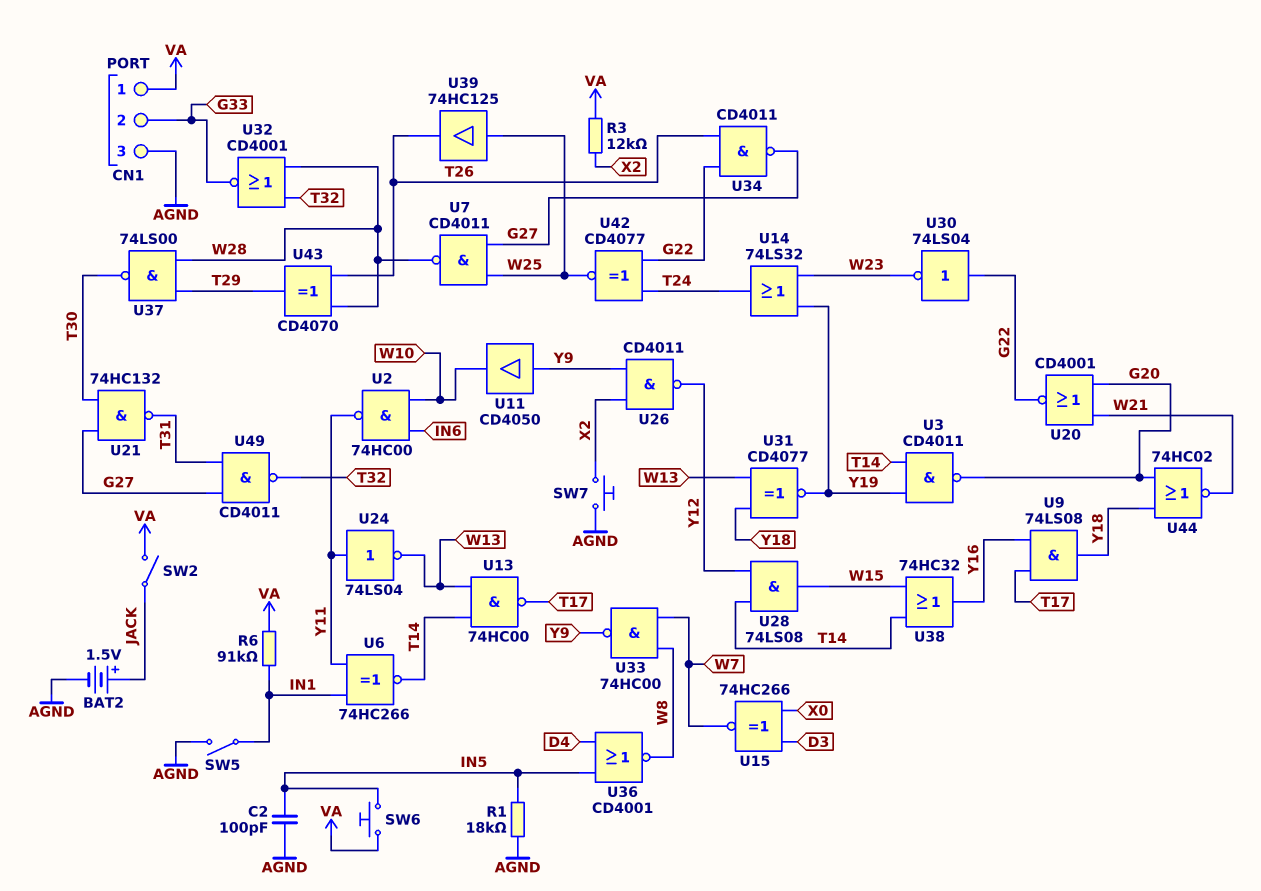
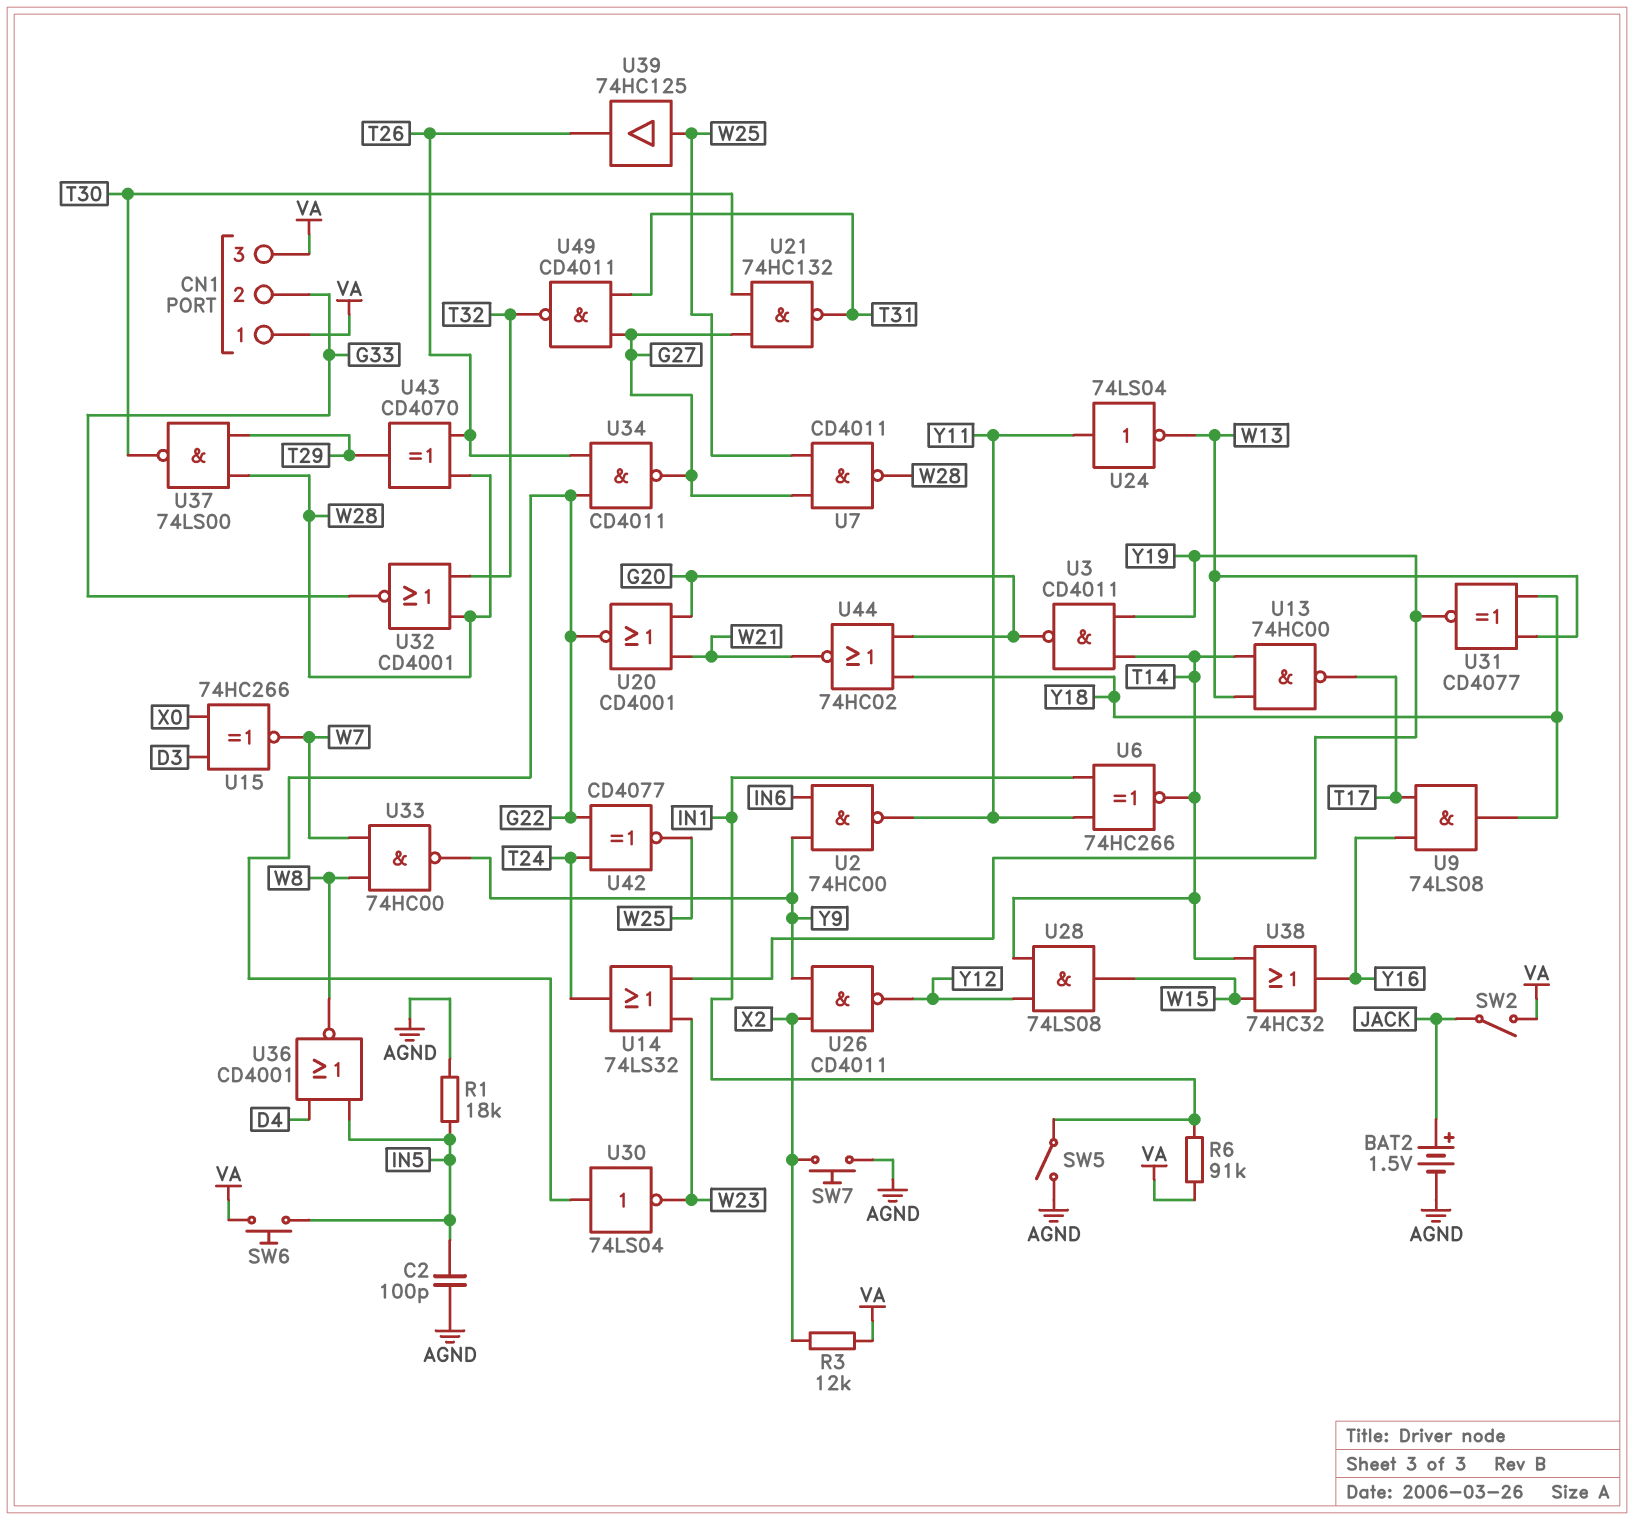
CN1 pin 3: AGND -> VA
U2: NAND 74HC00 (in IN6, in W10, out Y11) -> NAND 74HC00 (in IN6, in Y9, out Y11)
U11: buffer CD4050 (in Y9, out W10) -> none

